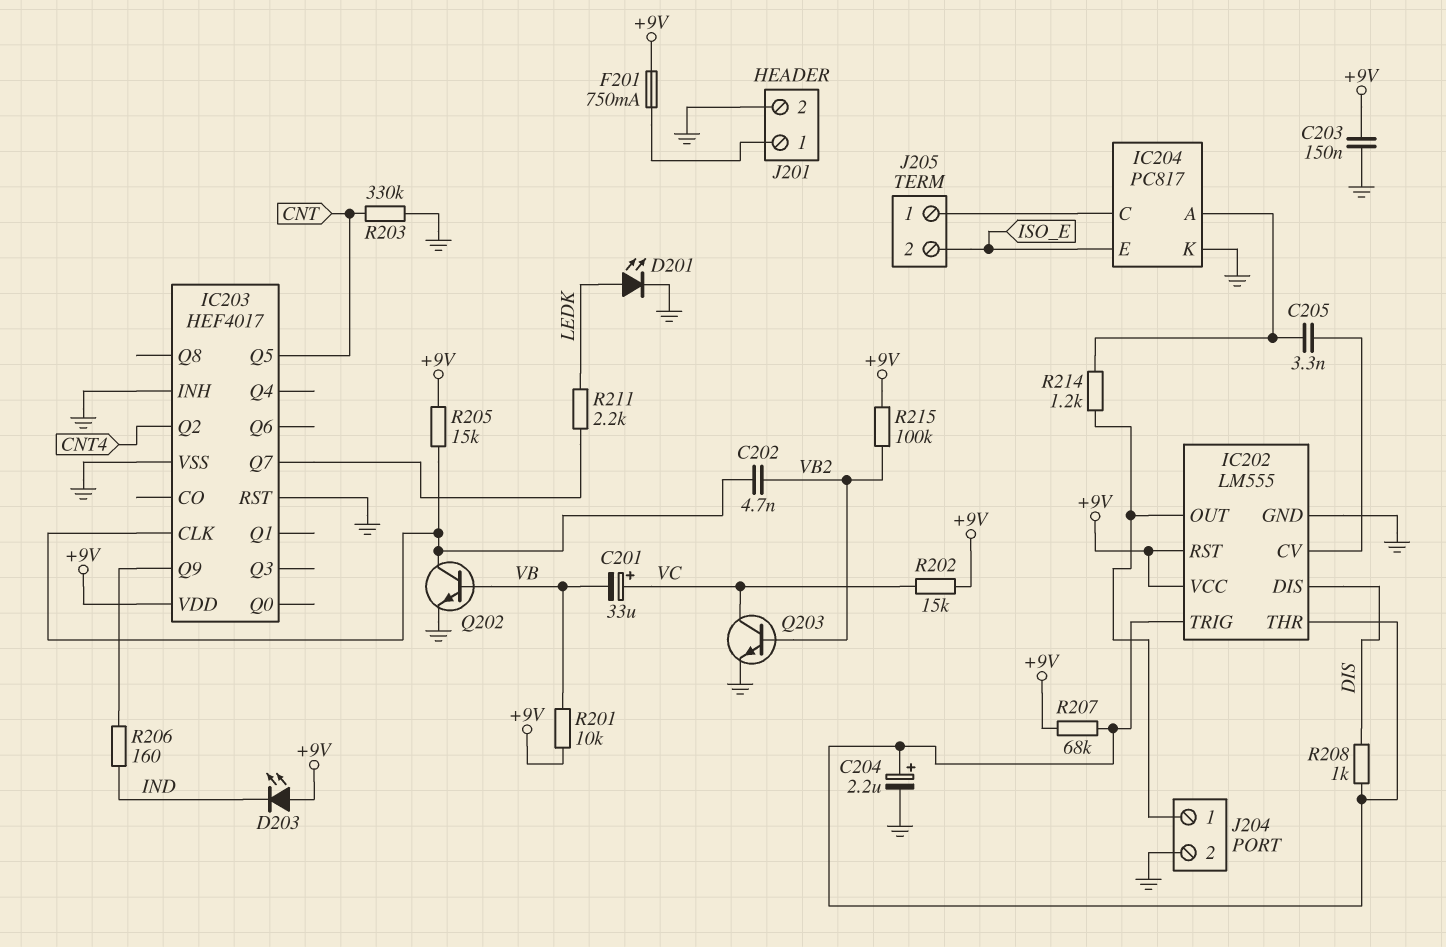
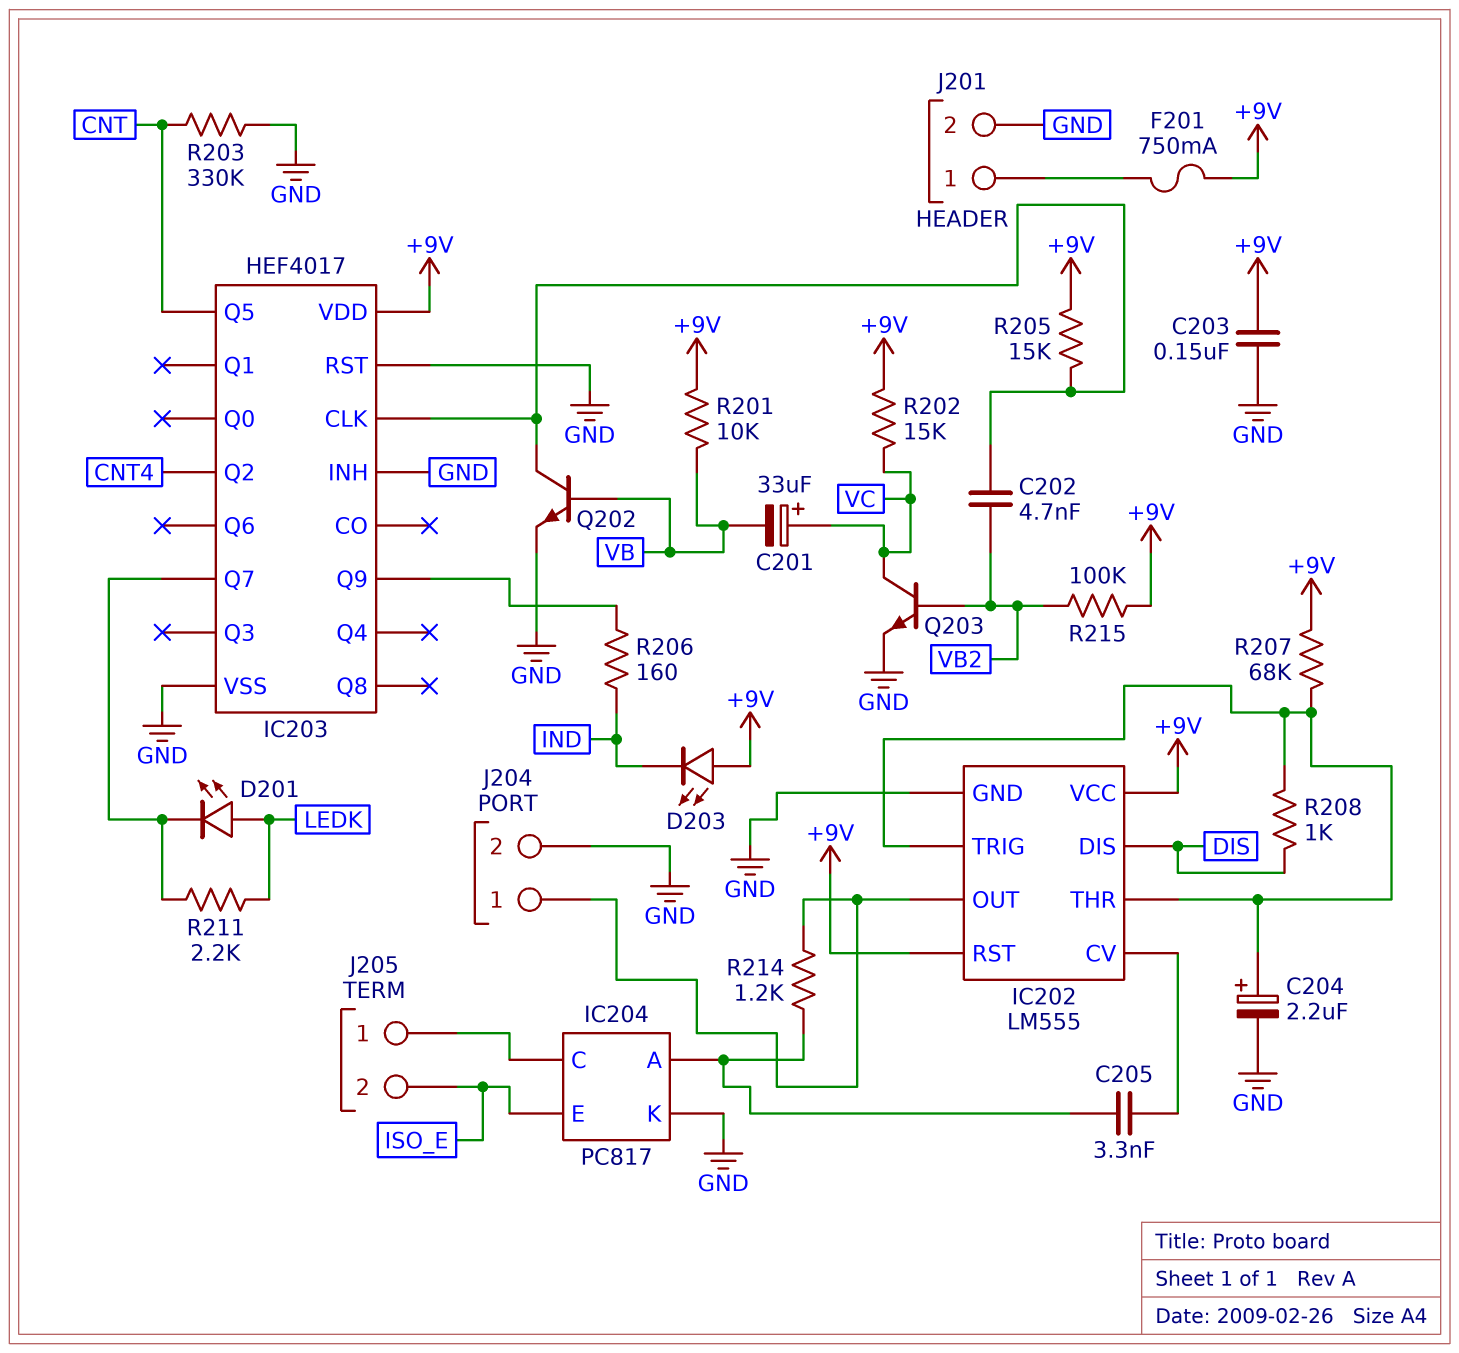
D201: LED (A LEDK, K GND) -> LED (A LEDK, K IC203/Q7)

